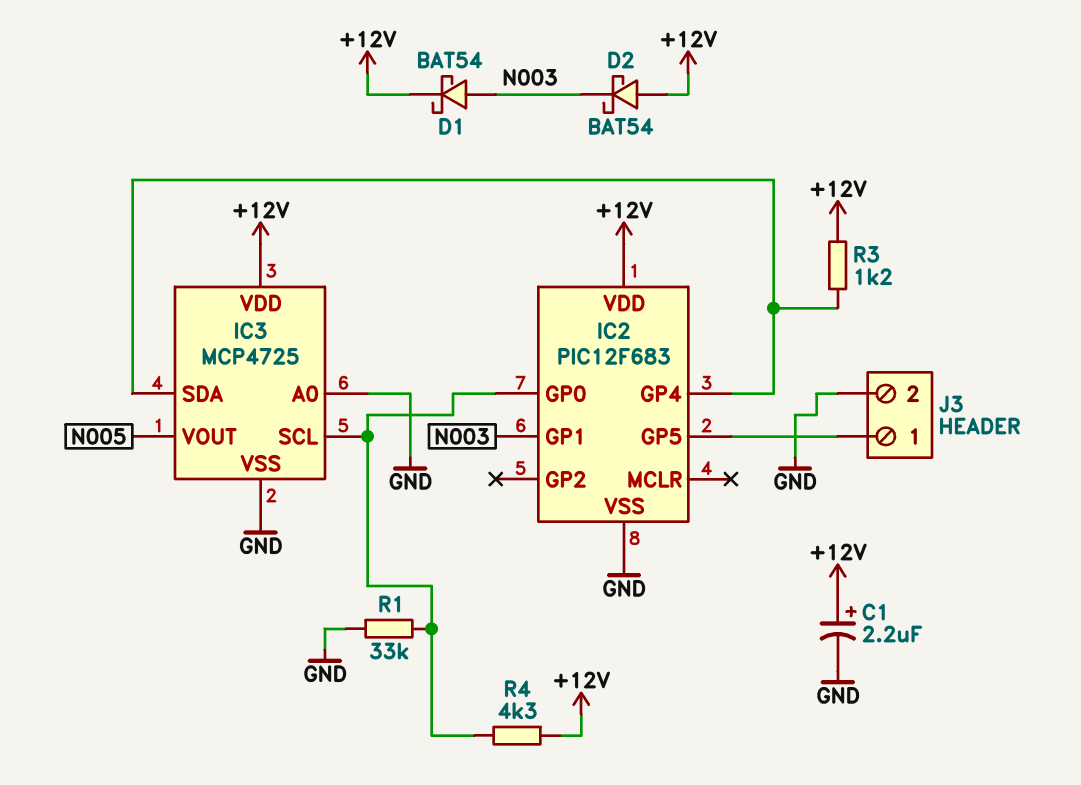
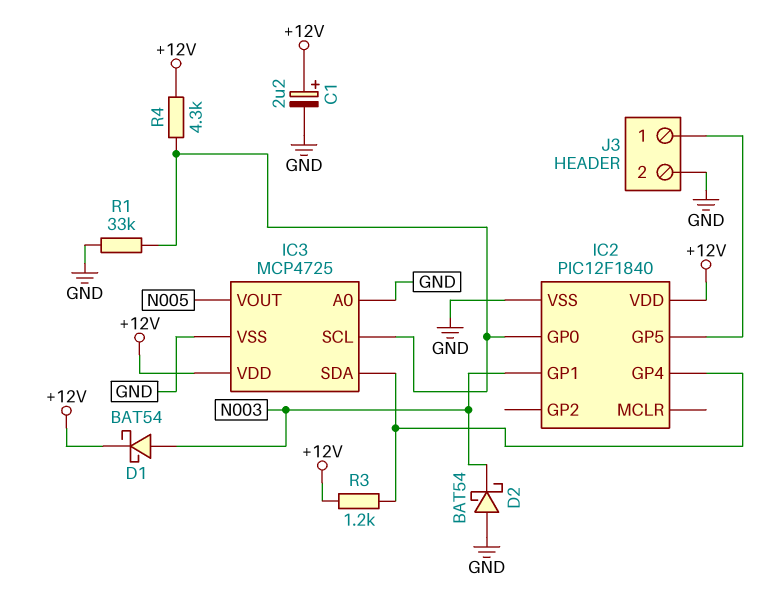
D2: schottky BAT54 (A +12V, K N003) -> schottky BAT54 (A GND, K N003)
IC2: PIC12F683 -> PIC12F1840

